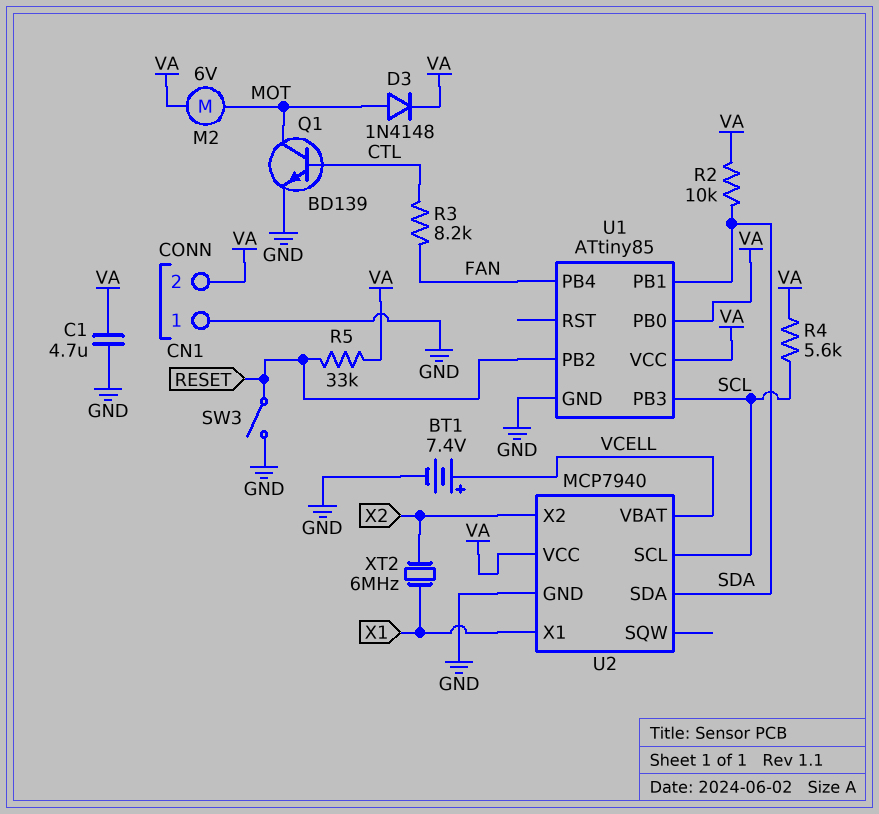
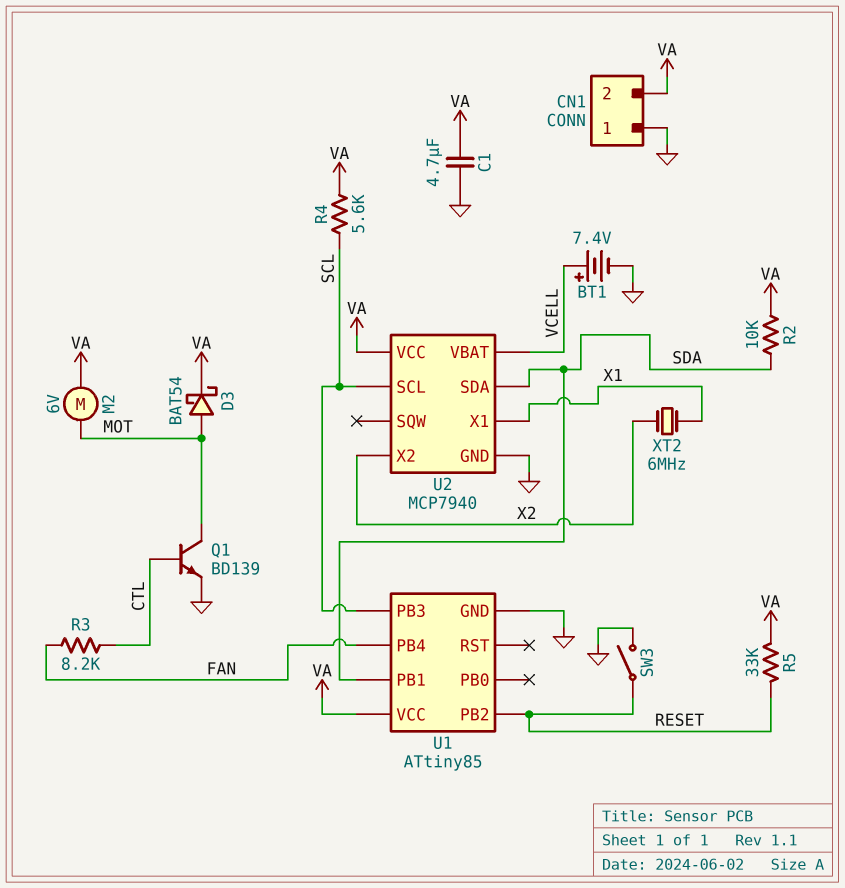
D3: diode 1N4148 (A MOT, K VA) -> schottky BAT54 (A MOT, K VA)
U1 pin PB0: VA -> none

